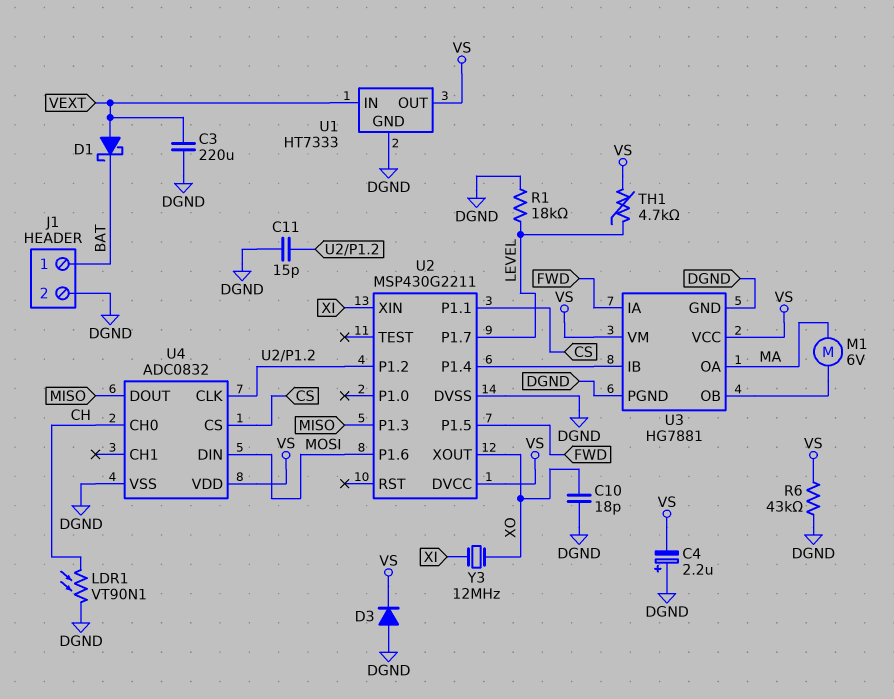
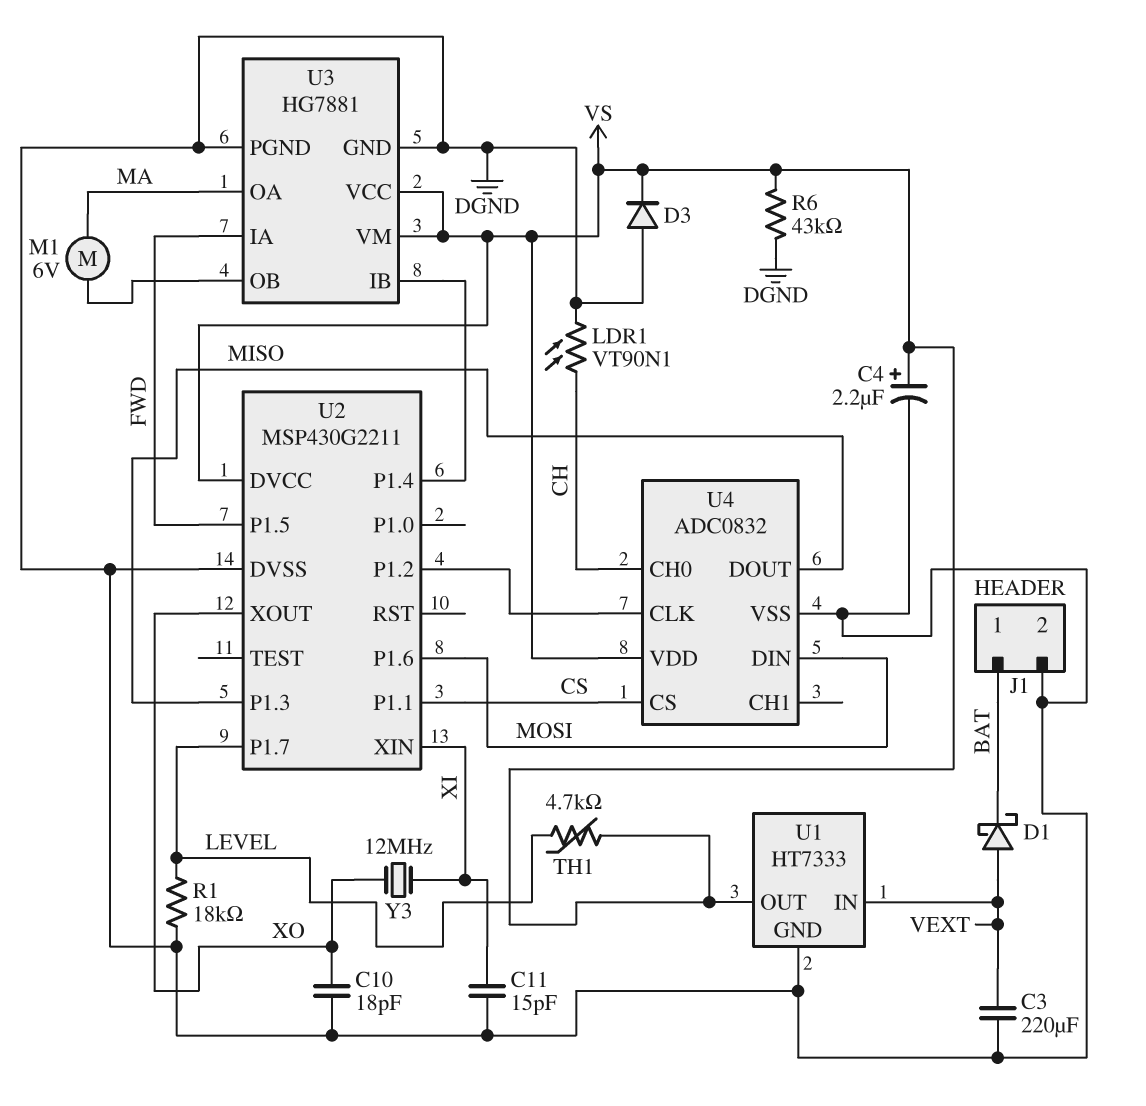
C4: 2.2uF (plus DGND, minus VS) -> 2.2uF (plus VS, minus DGND)
C11: 15pF (DGND, U2/P1.2) -> 15pF (DGND, XI)

